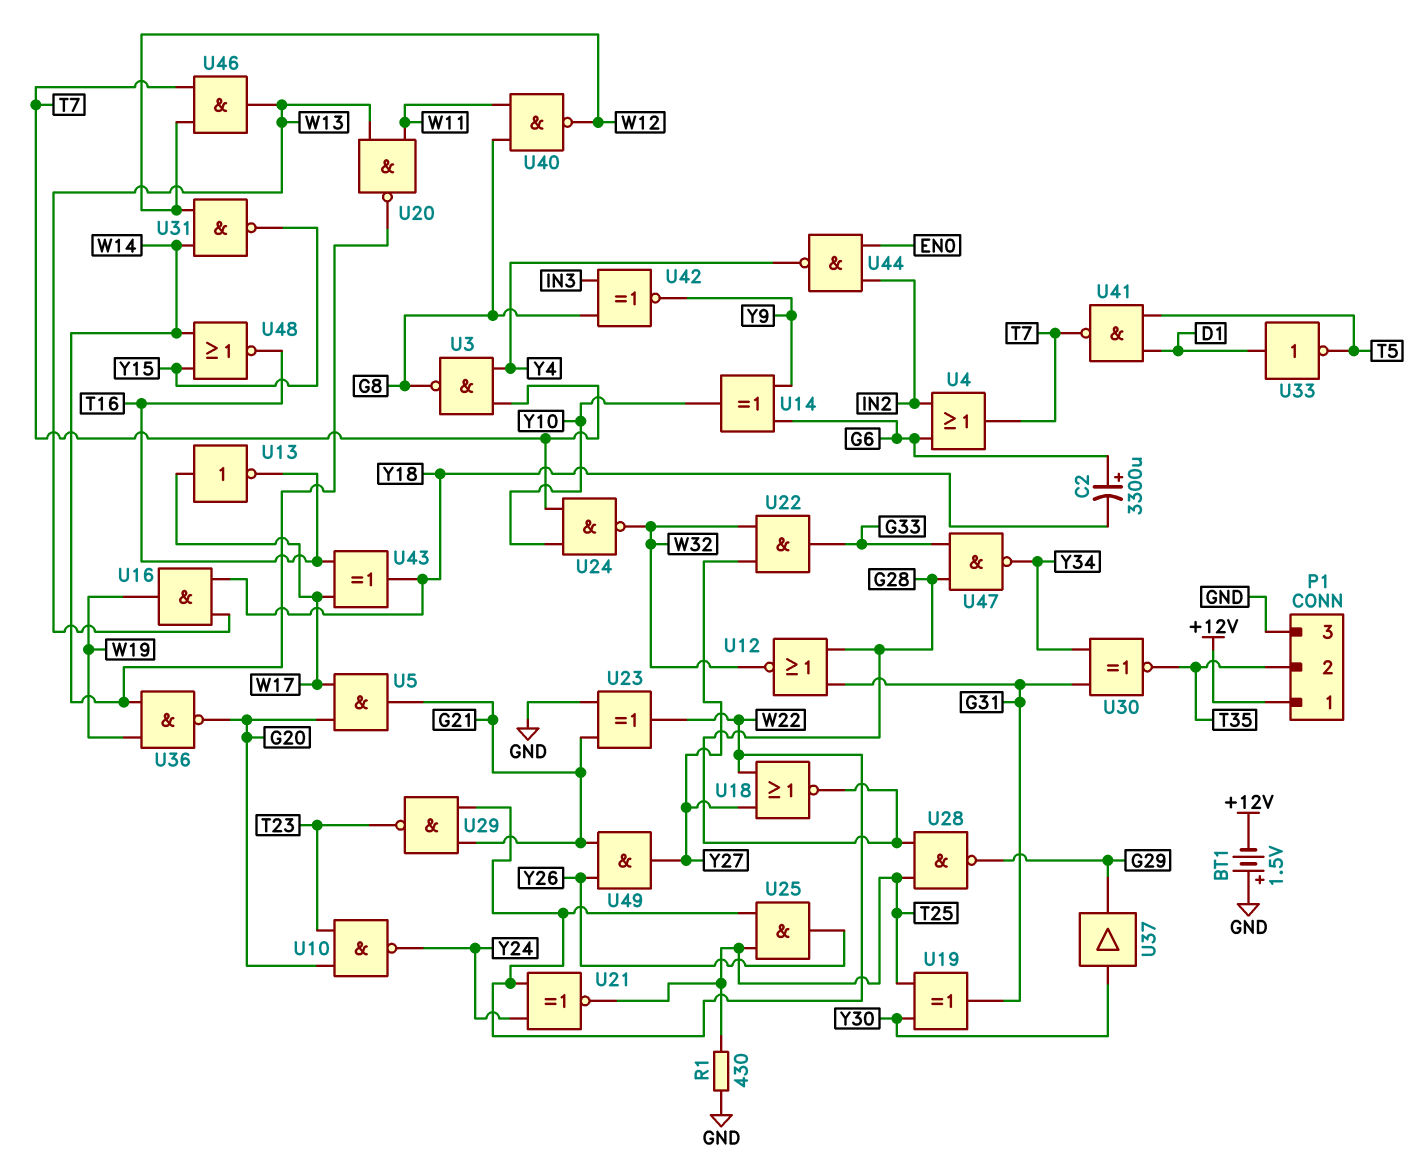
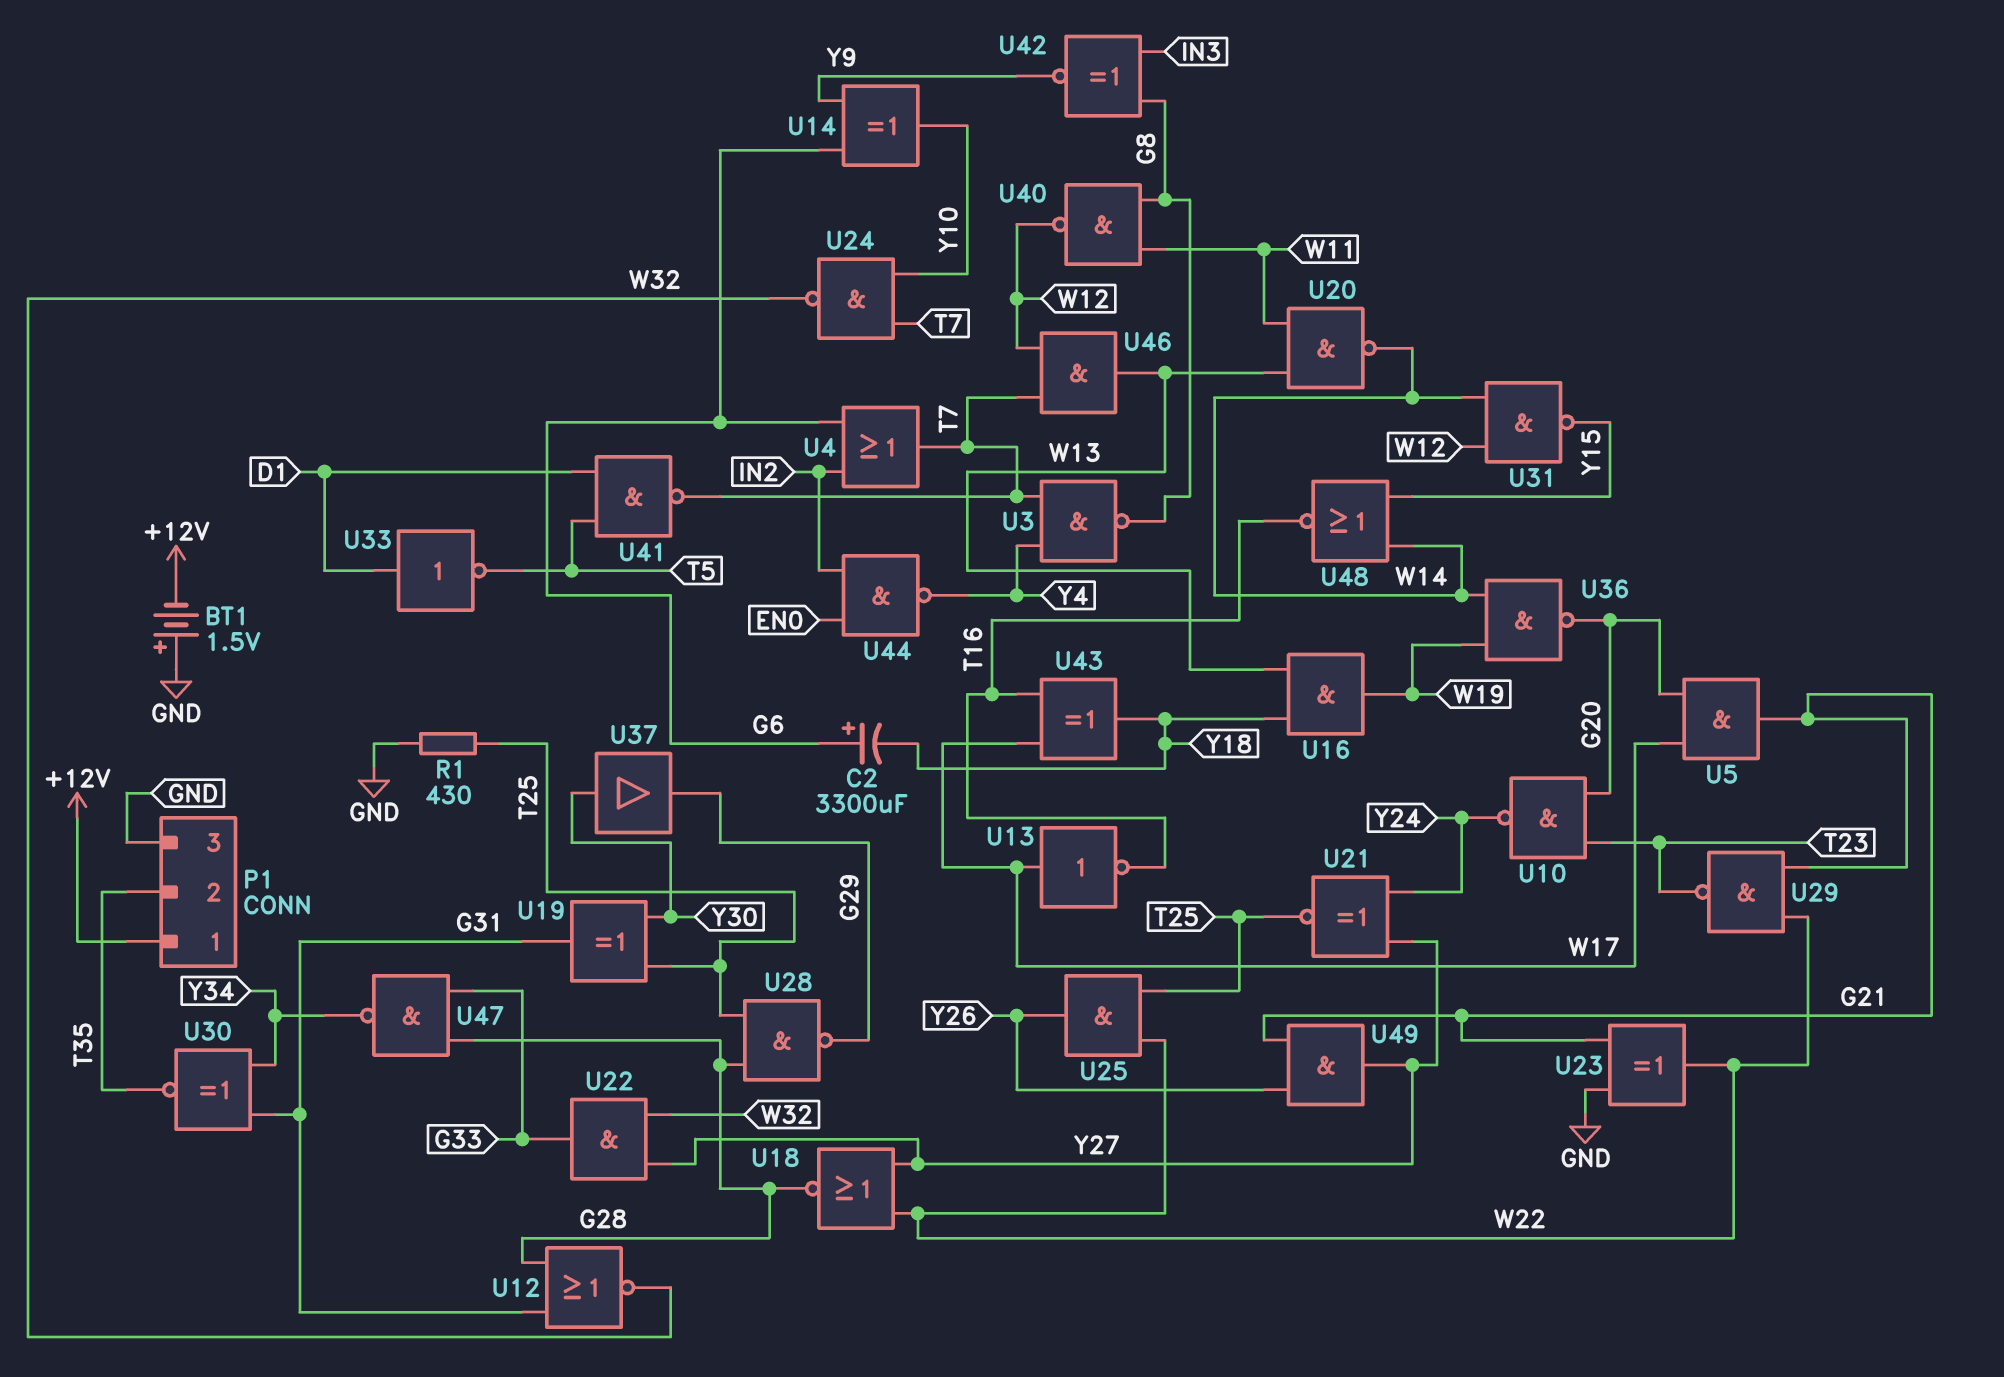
U21: XNOR (in W22, in Y24, out T25) -> XNOR (in Y24, in Y27, out T25)

